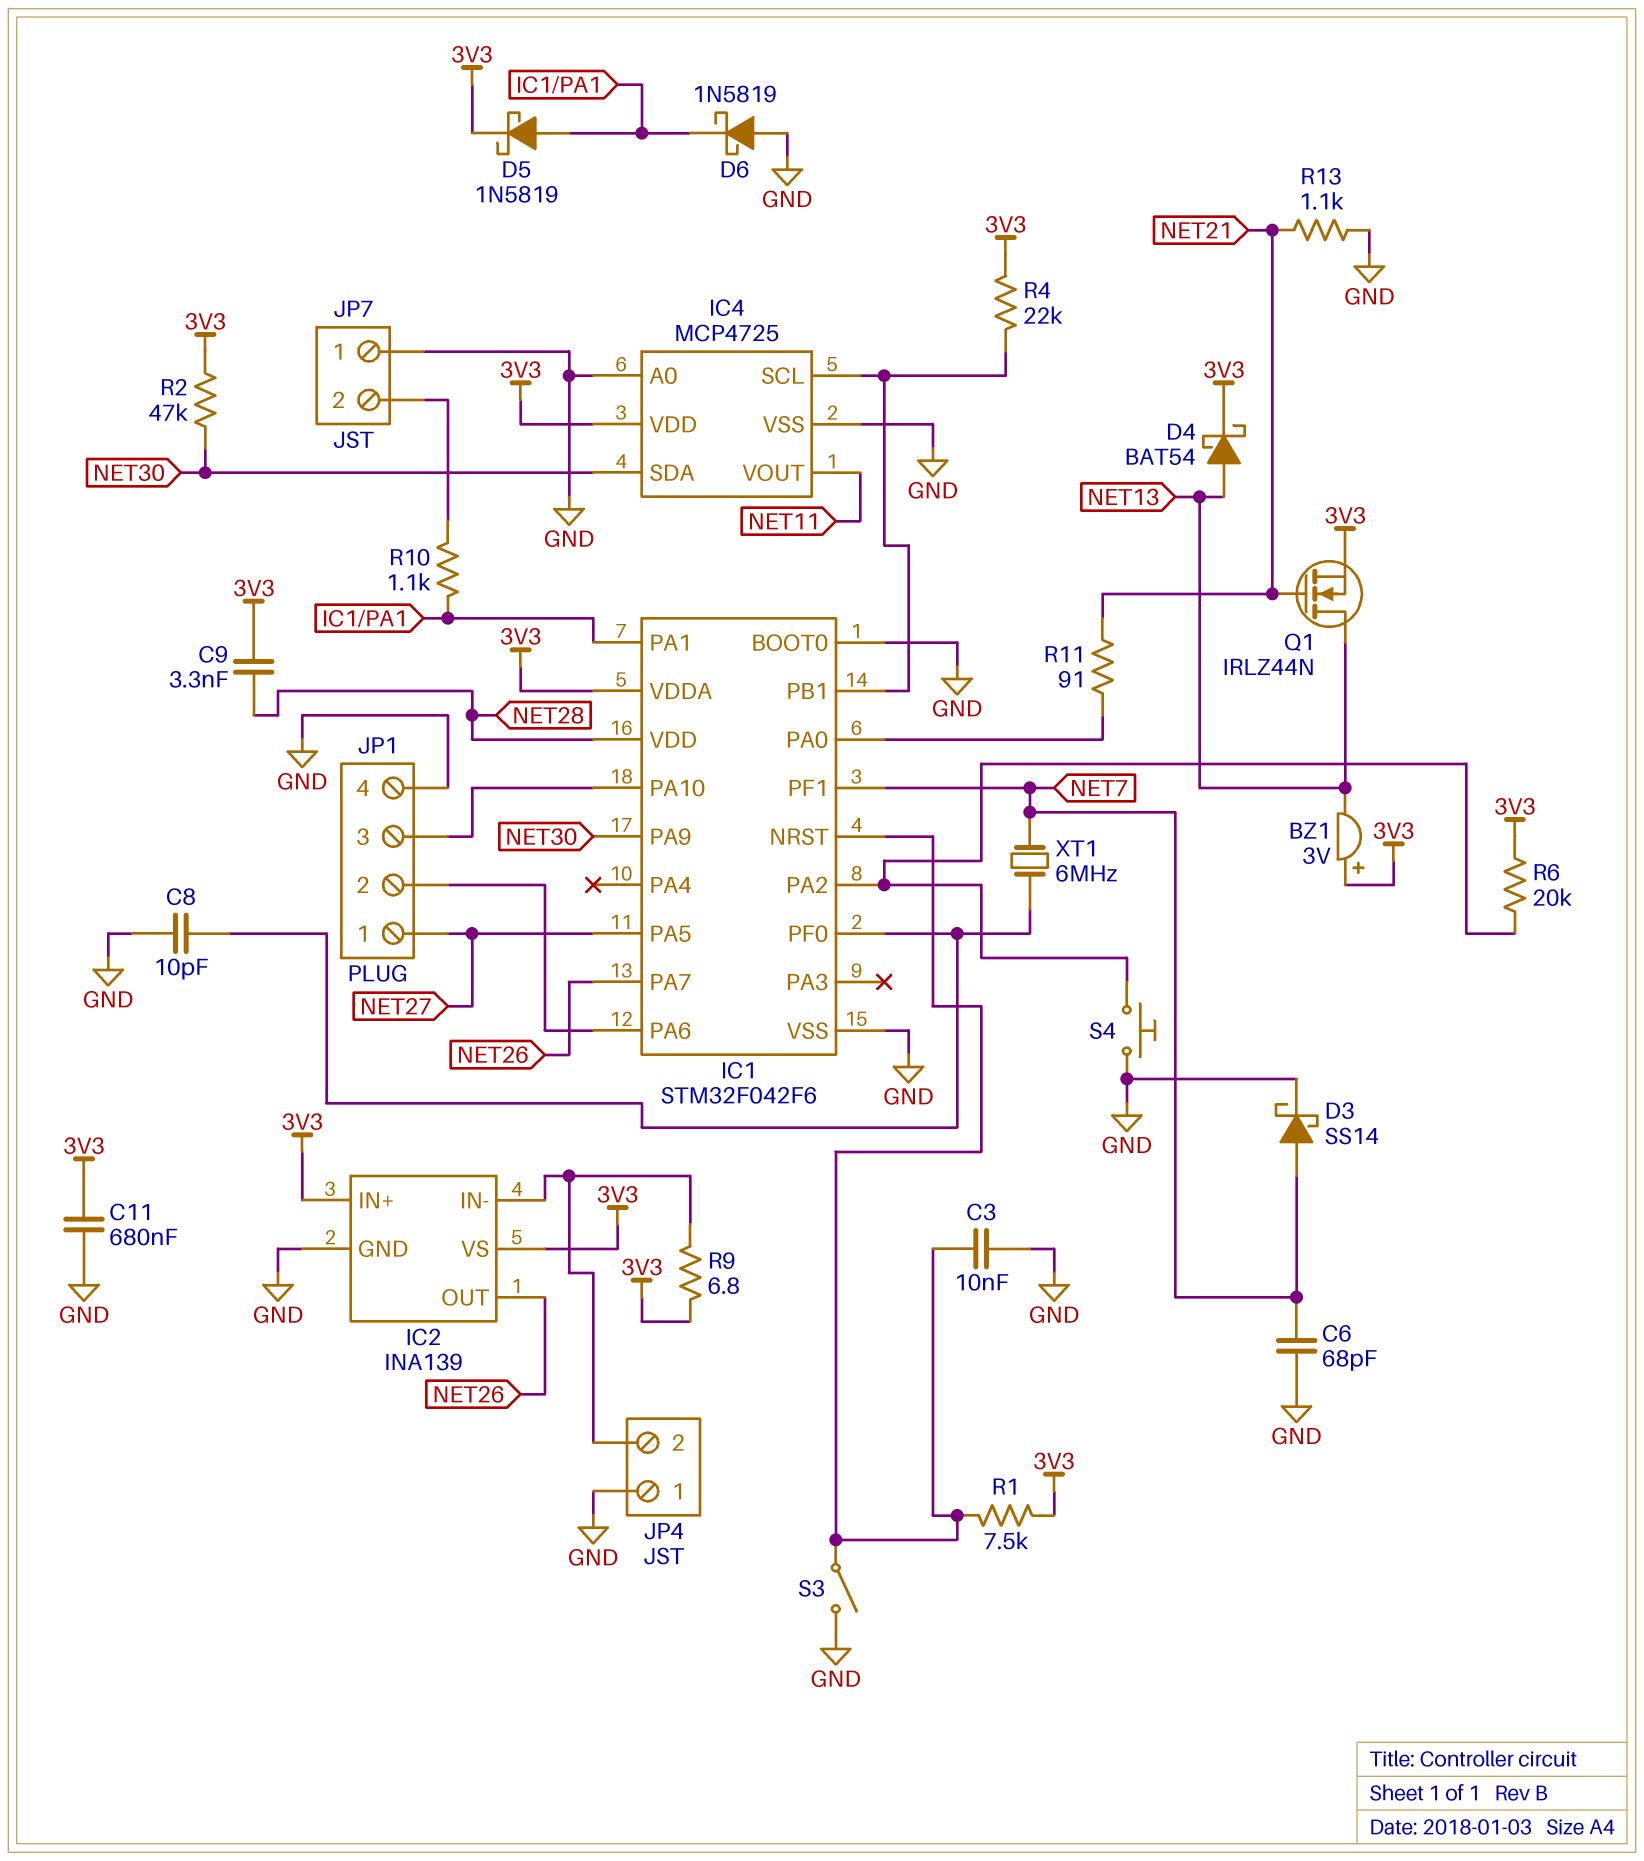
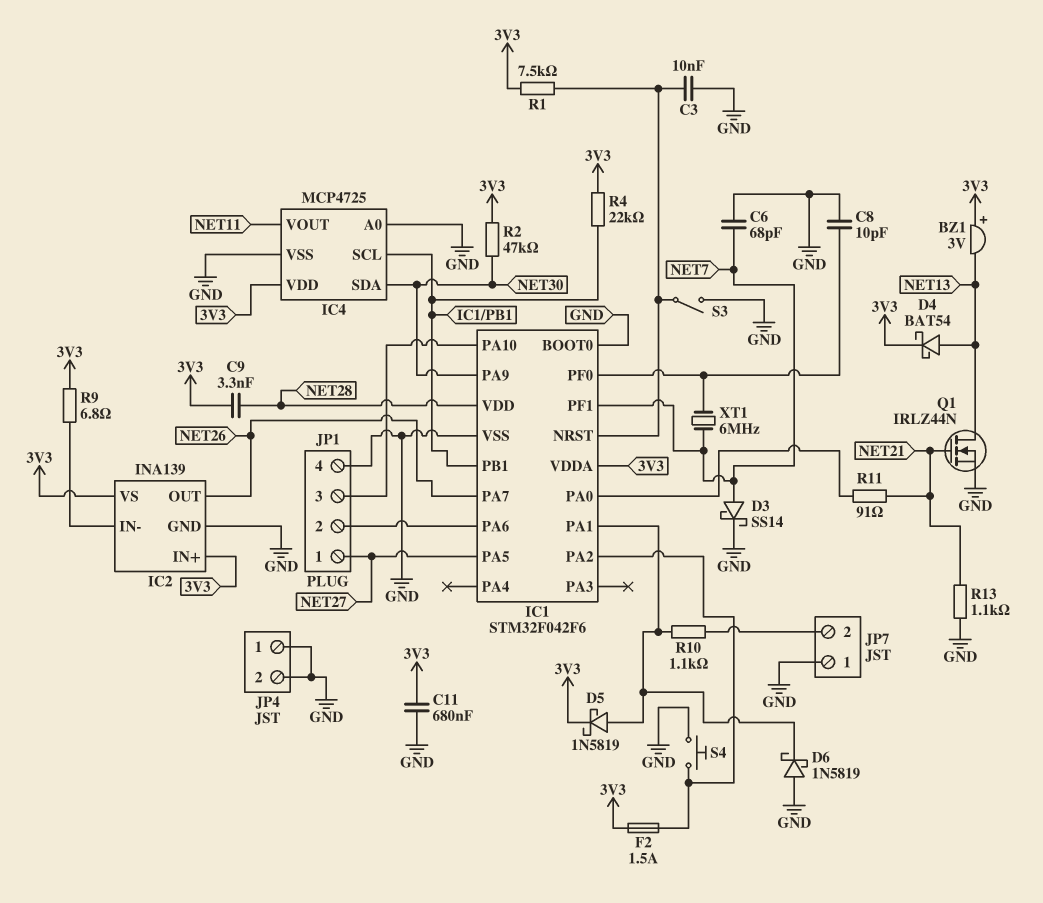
F2: none -> 1.5A (3V3, IC1/PA2)
JP4 pin 2: IC2/IN- -> GND
Q1: NMOS IRLZ44N (G NET21, D NET13, S 3V3) -> NMOS IRLZ44N (G NET21, D NET13, S GND)
R6: 20k (3V3, IC1/PA2) -> none

